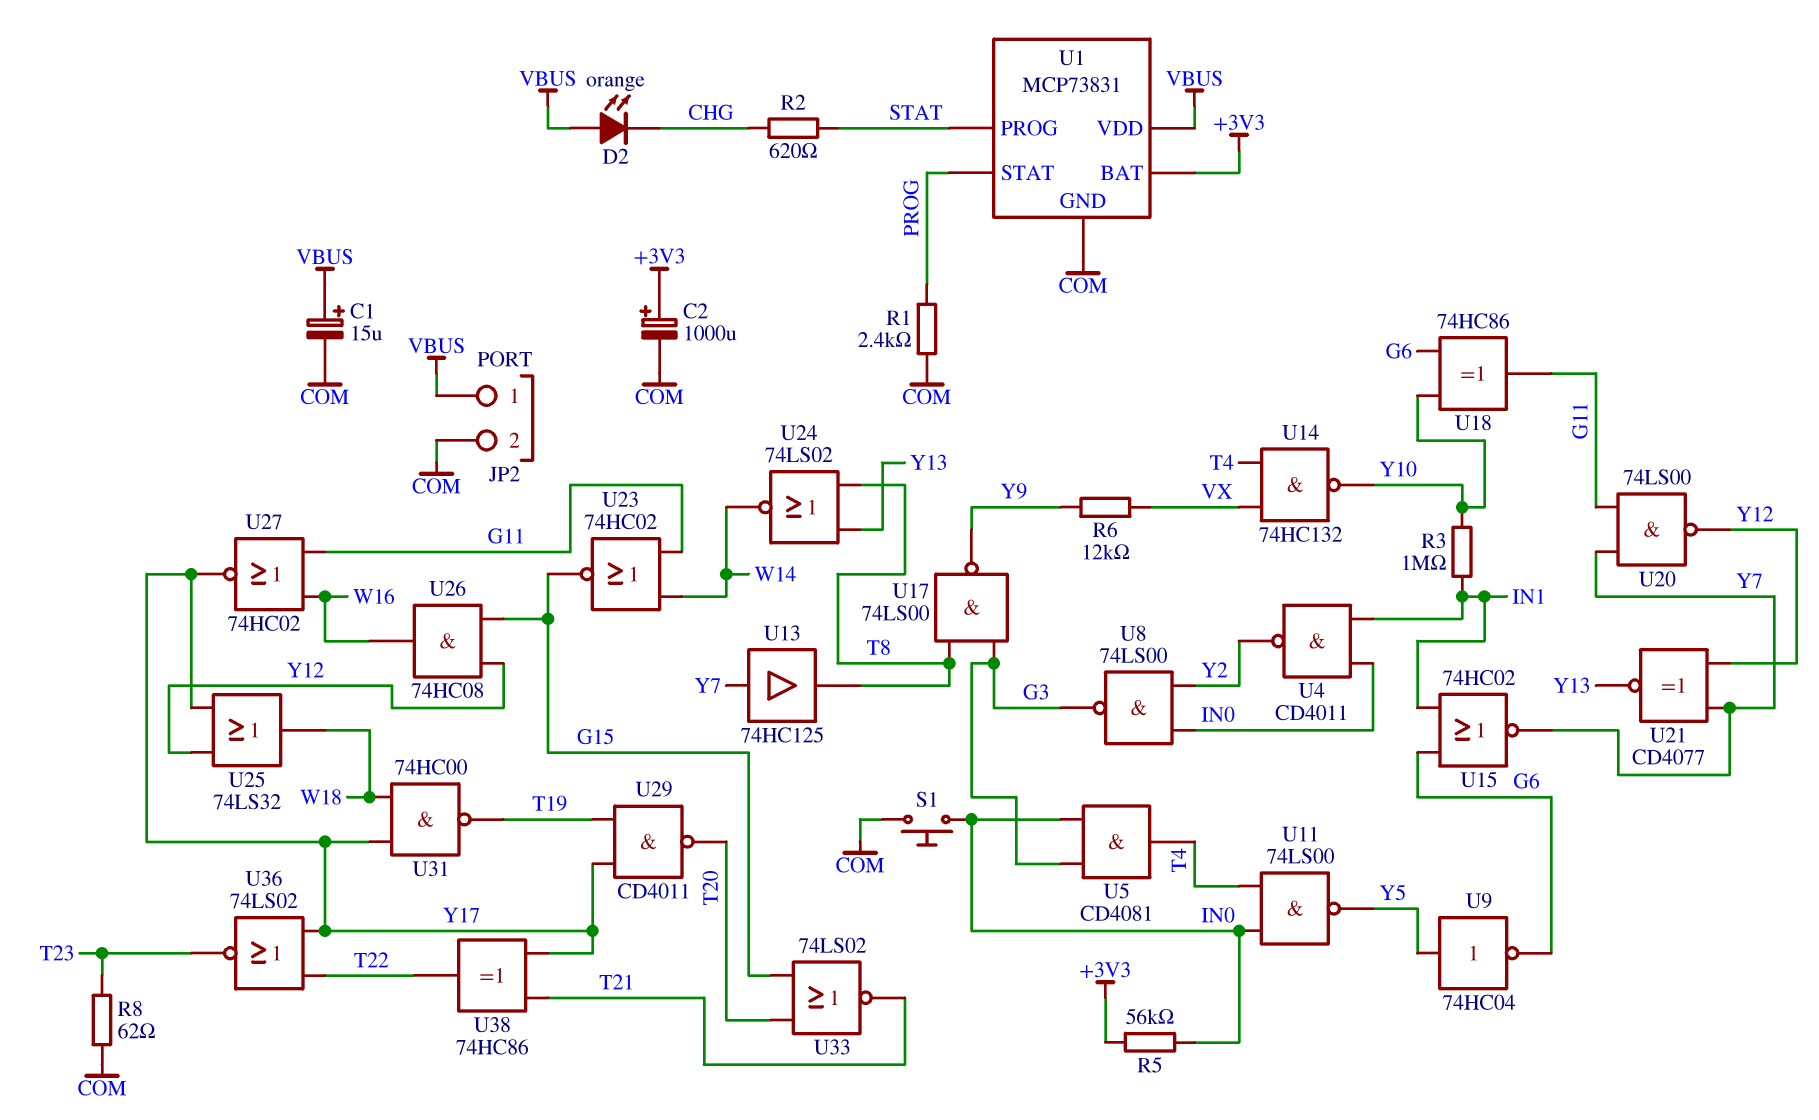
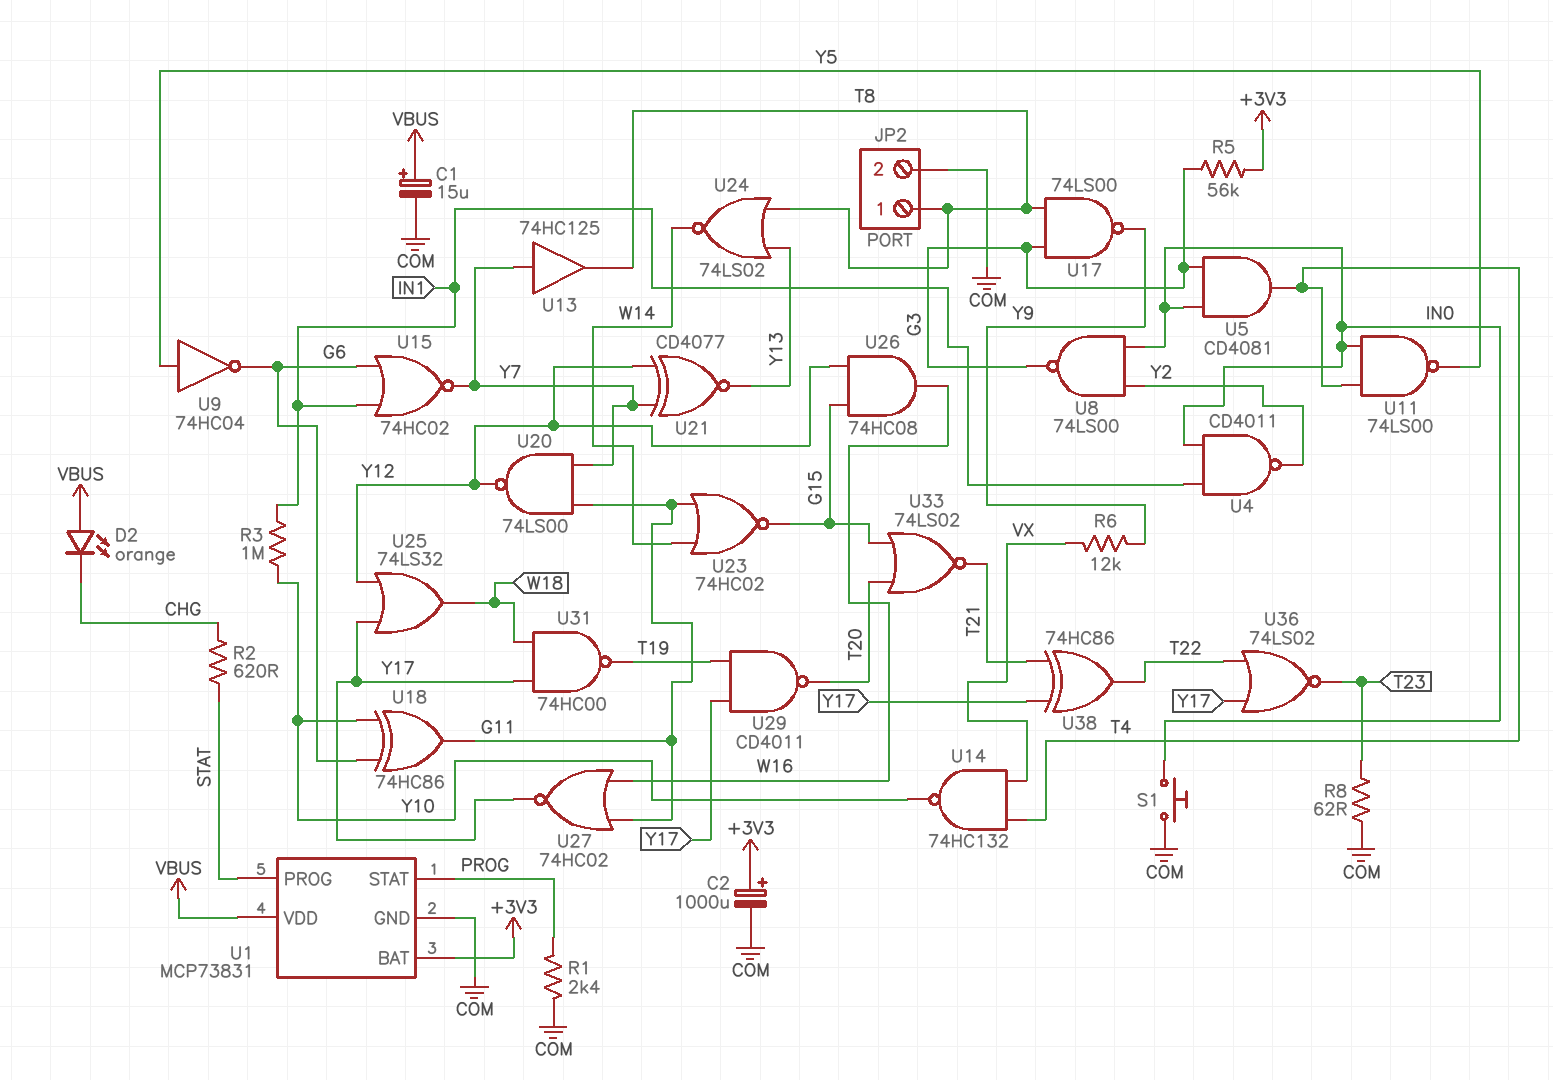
JP2 pin 1: VBUS -> T8
R5: 56k (+3V3, IN0) -> 56k (+3V3, G3)

